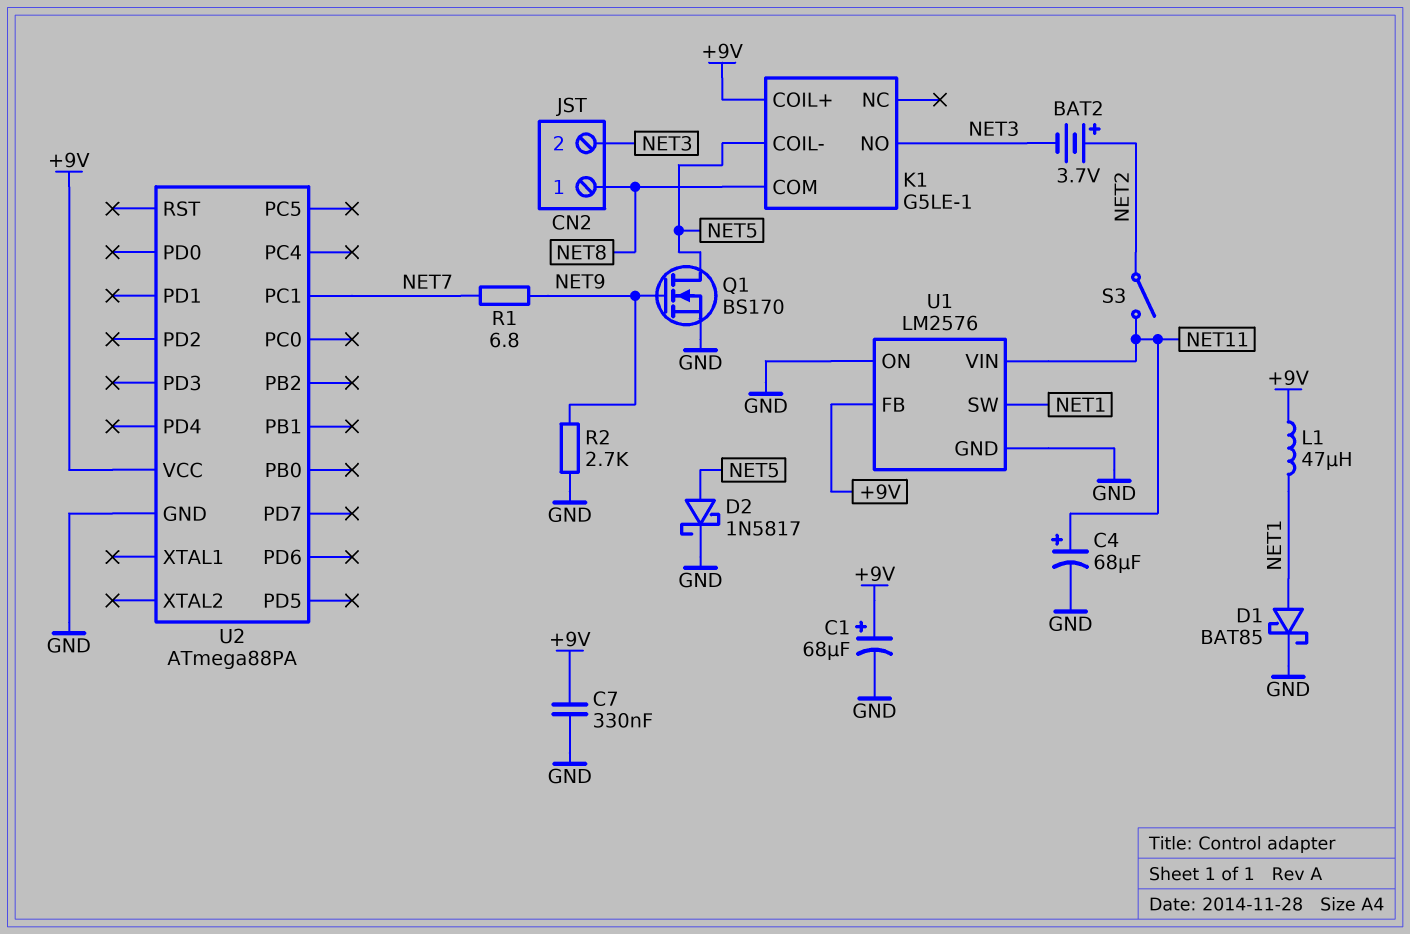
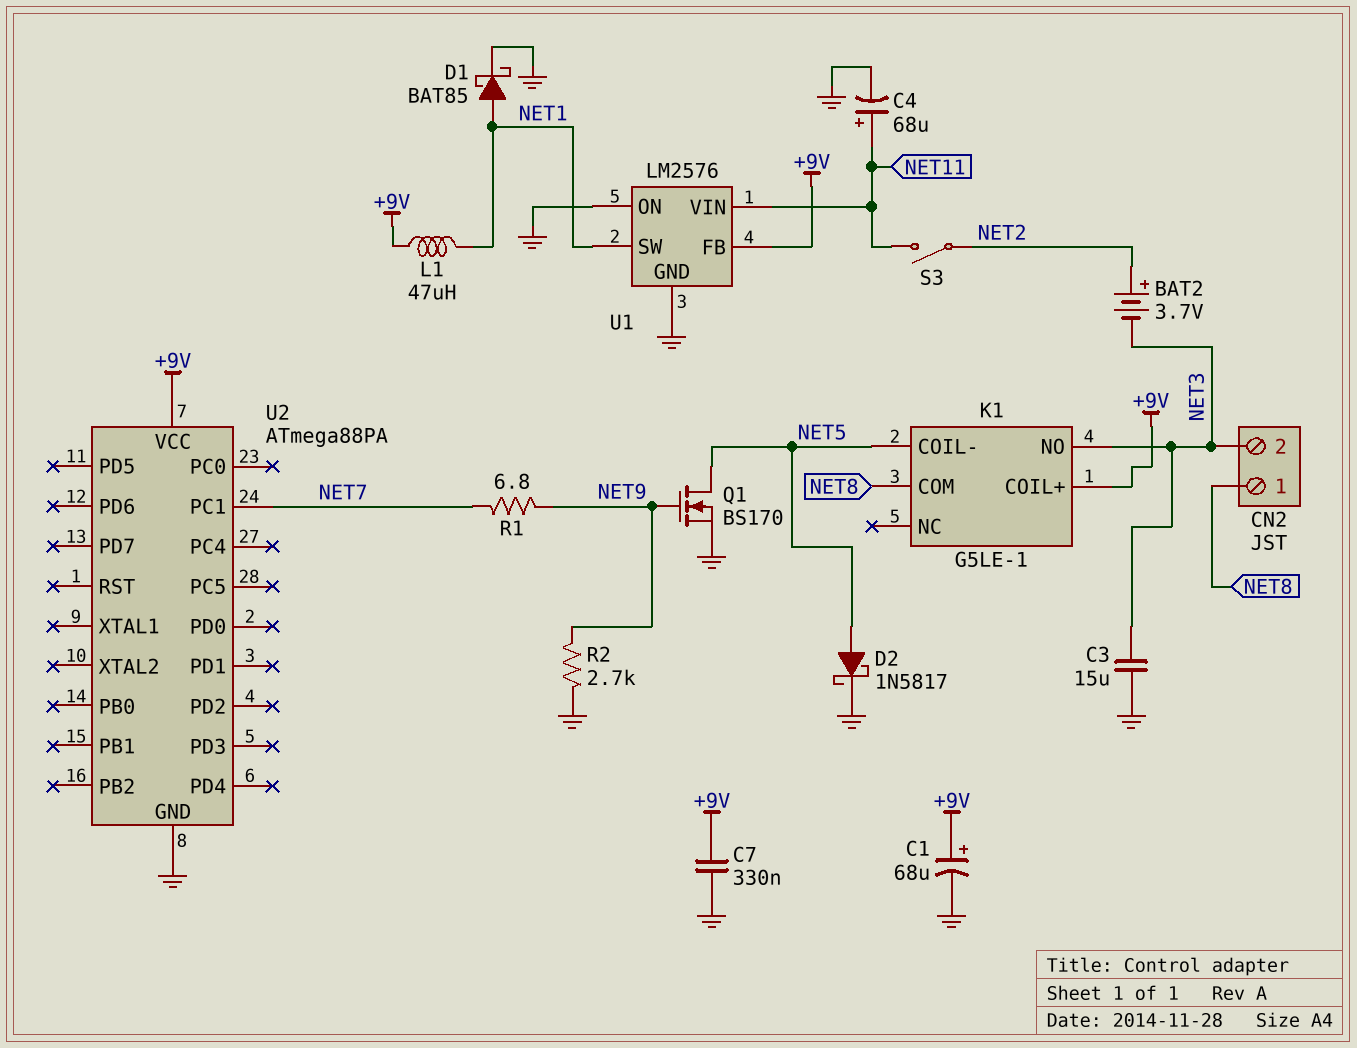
C3: none -> 15uF (GND, NET3)

